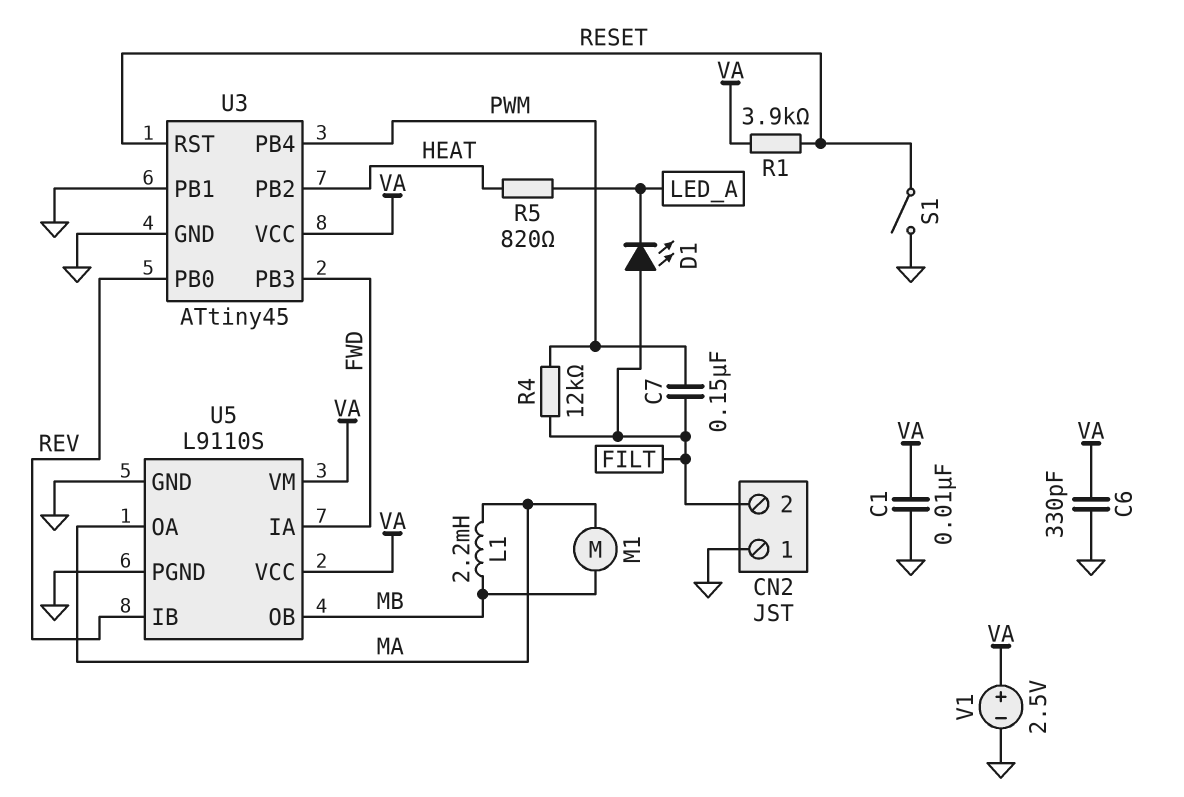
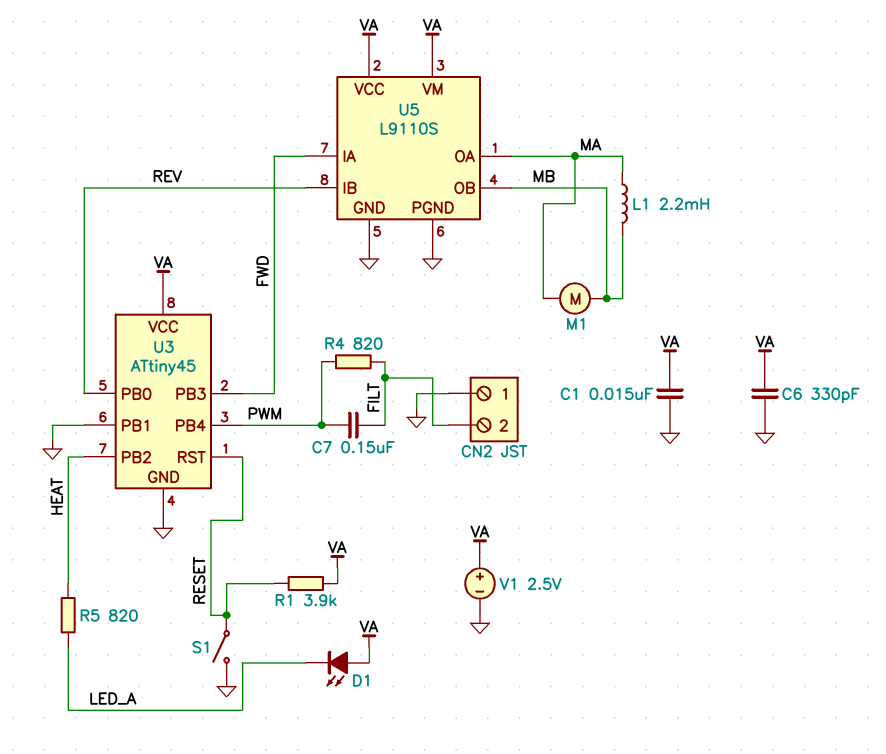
C1: 10nF (GND, VA) -> 15nF (GND, VA)
D1: LED (A FILT, K LED_A) -> LED (A VA, K LED_A)
R4: 12k (FILT, PWM) -> 820 (FILT, PWM)

